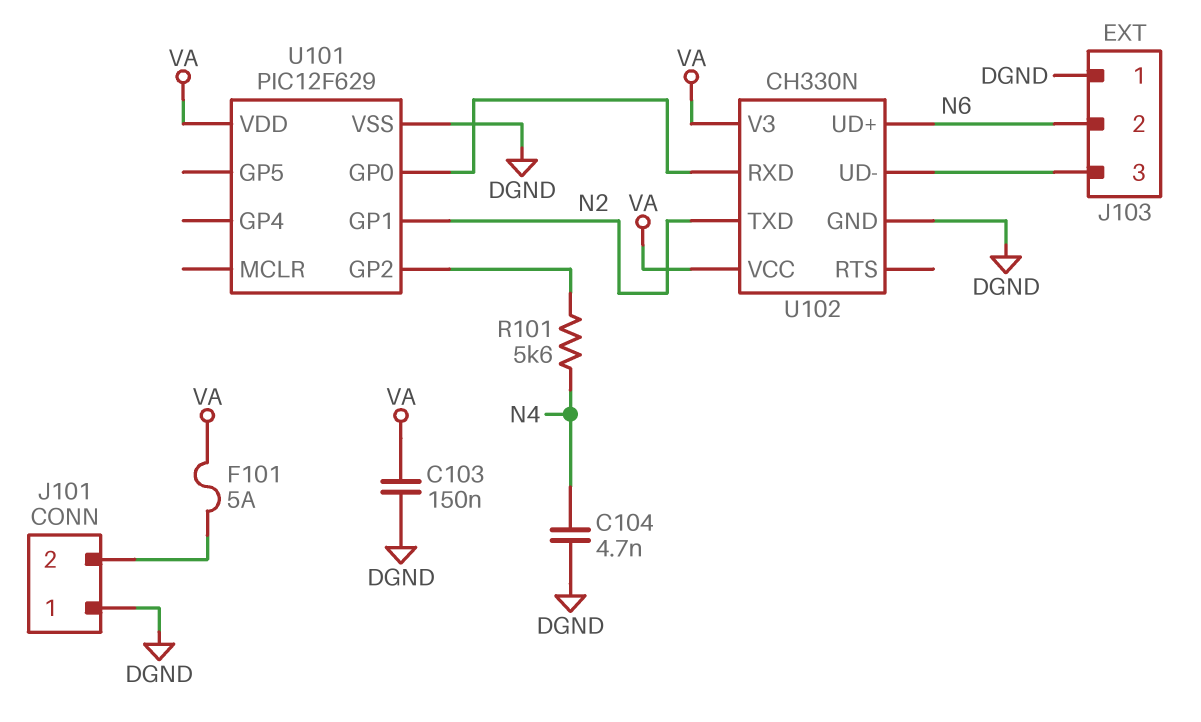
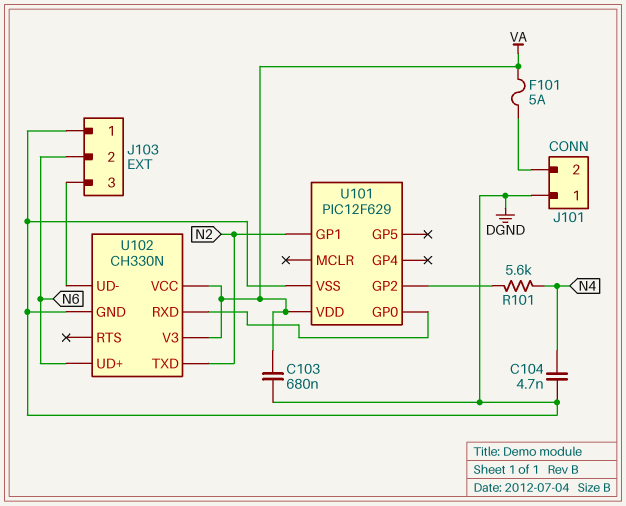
C103: 150nF (DGND, VA) -> 680nF (DGND, VA)

